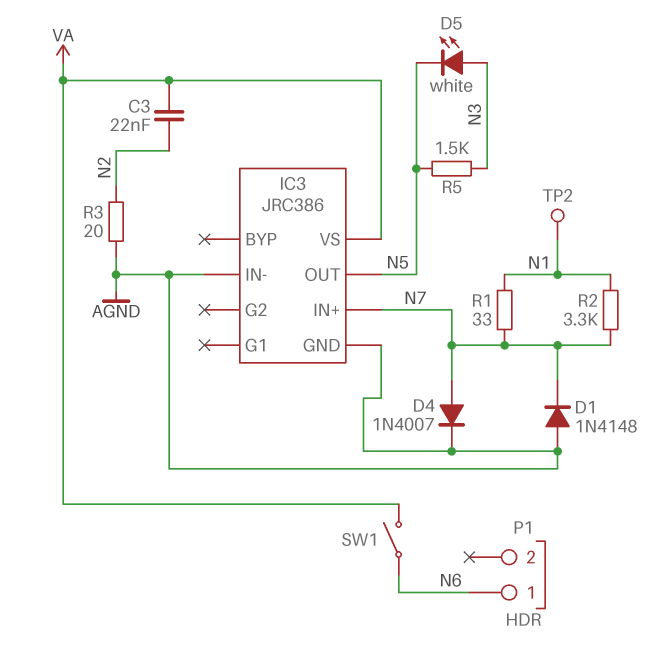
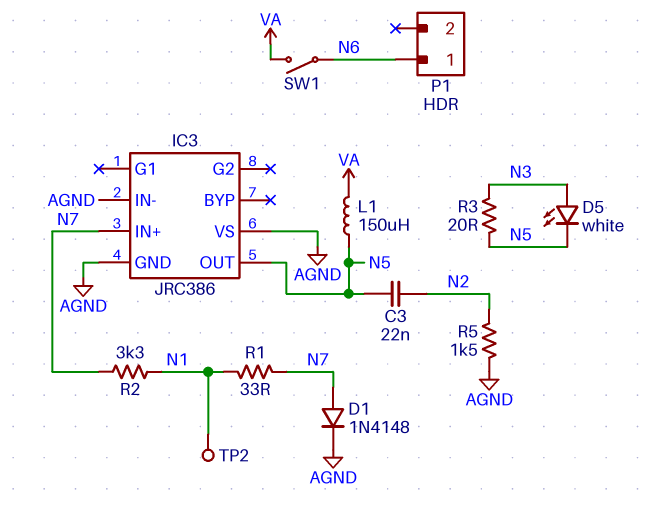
C3: 22nF (N2, VA) -> 22nF (N2, N5)
D1: diode 1N4148 (A AGND, K N7) -> diode 1N4148 (A N7, K AGND)
D4: diode 1N4007 (A N7, K AGND) -> none
IC3 pin VS: VA -> AGND
L1: none -> 150uH (N5, VA)
R3: 20 (AGND, N2) -> 20 (N3, N5)
R5: 1.5k (N3, N5) -> 1.5k (AGND, N2)

